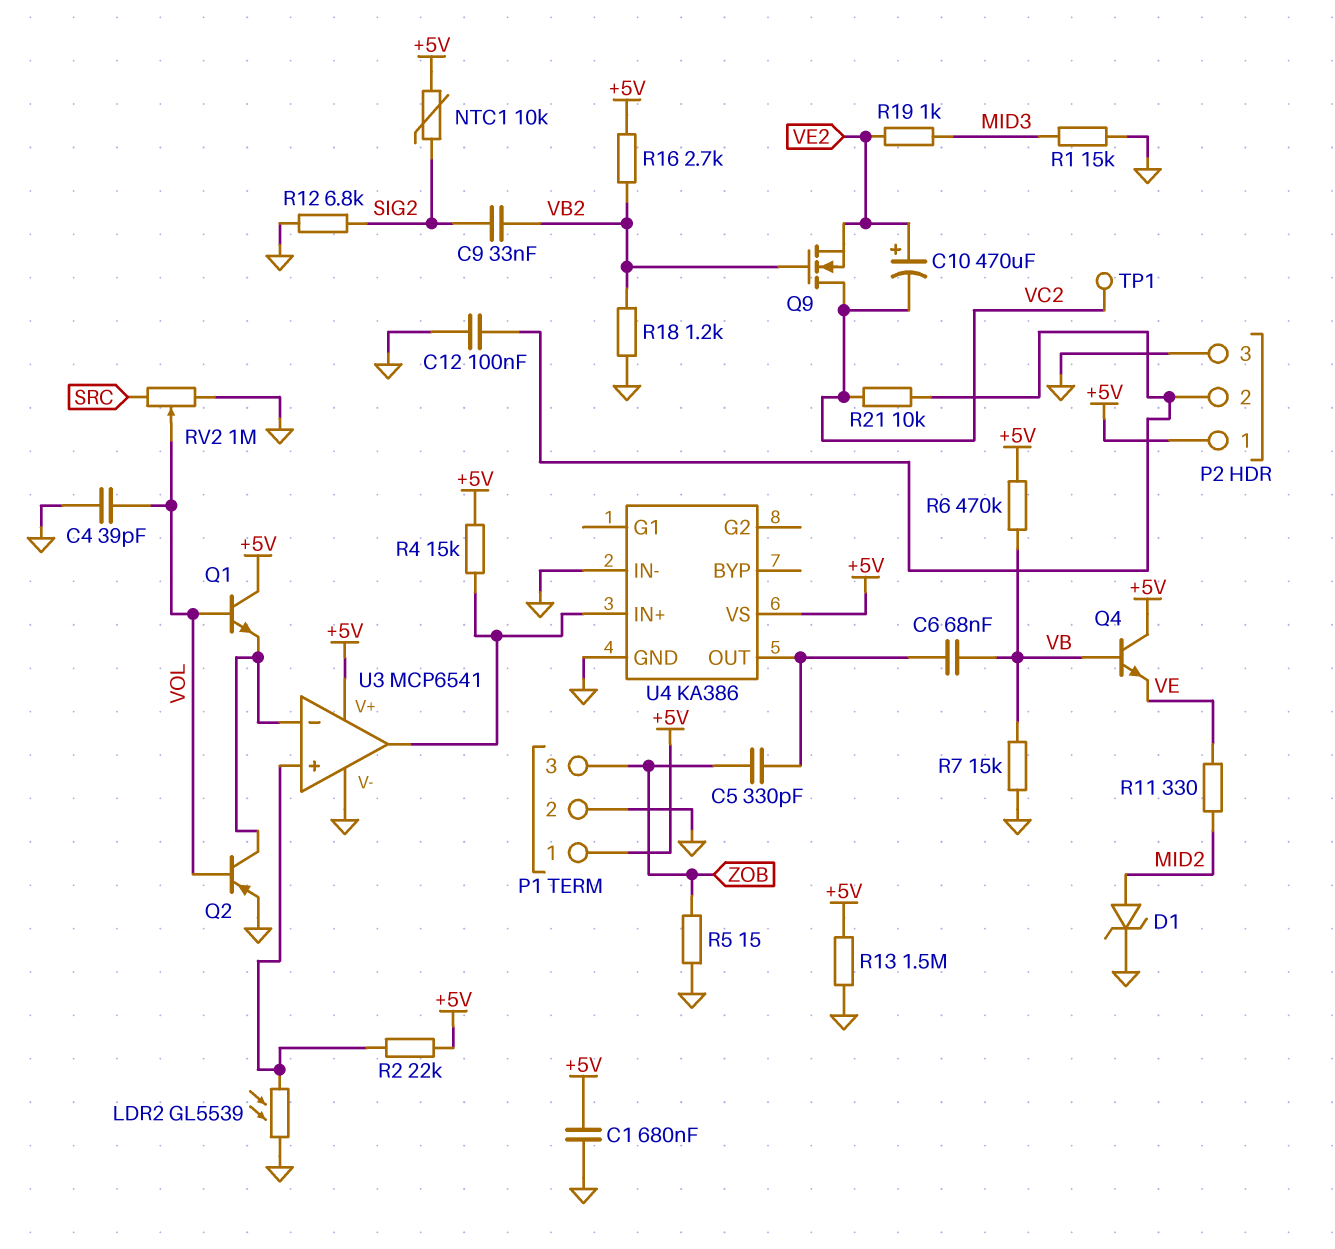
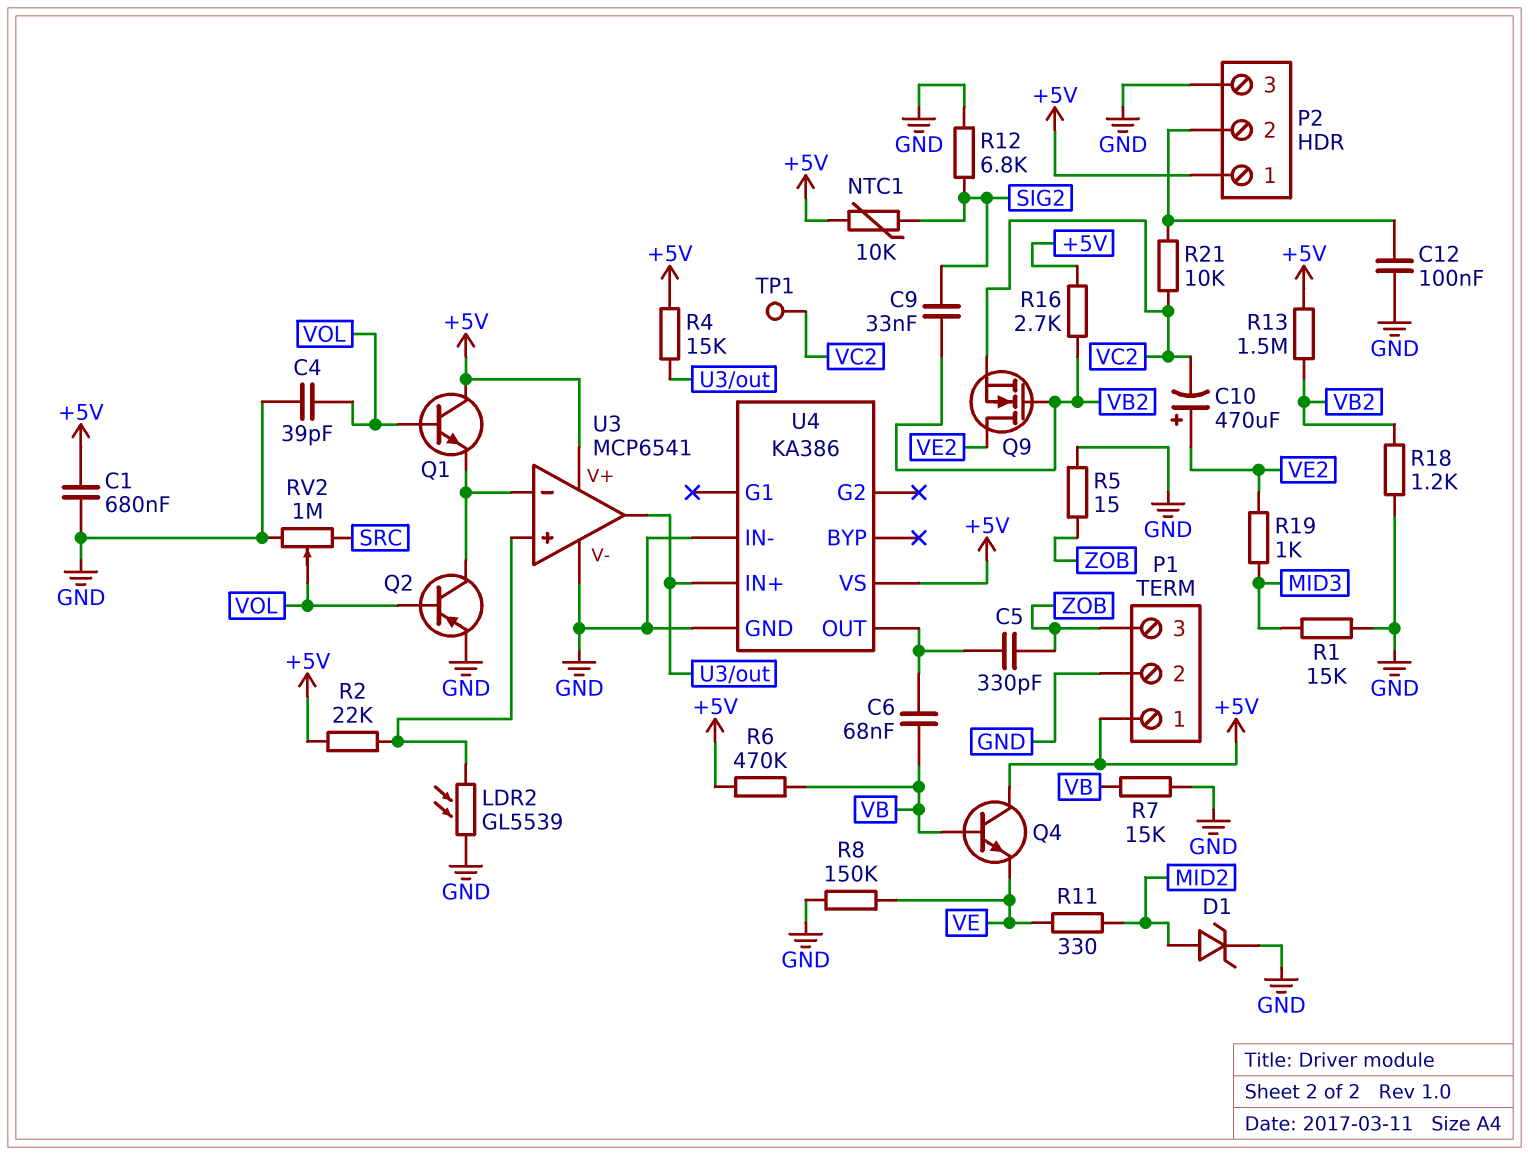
Q9: NMOS (G VB2, D VC2, S VE2) -> NMOS (G VB2, D VE2, S VC2)
R8: none -> 150k (GND, VE)
R13: 1.5M (+5V, GND) -> 1.5M (+5V, VB2)

